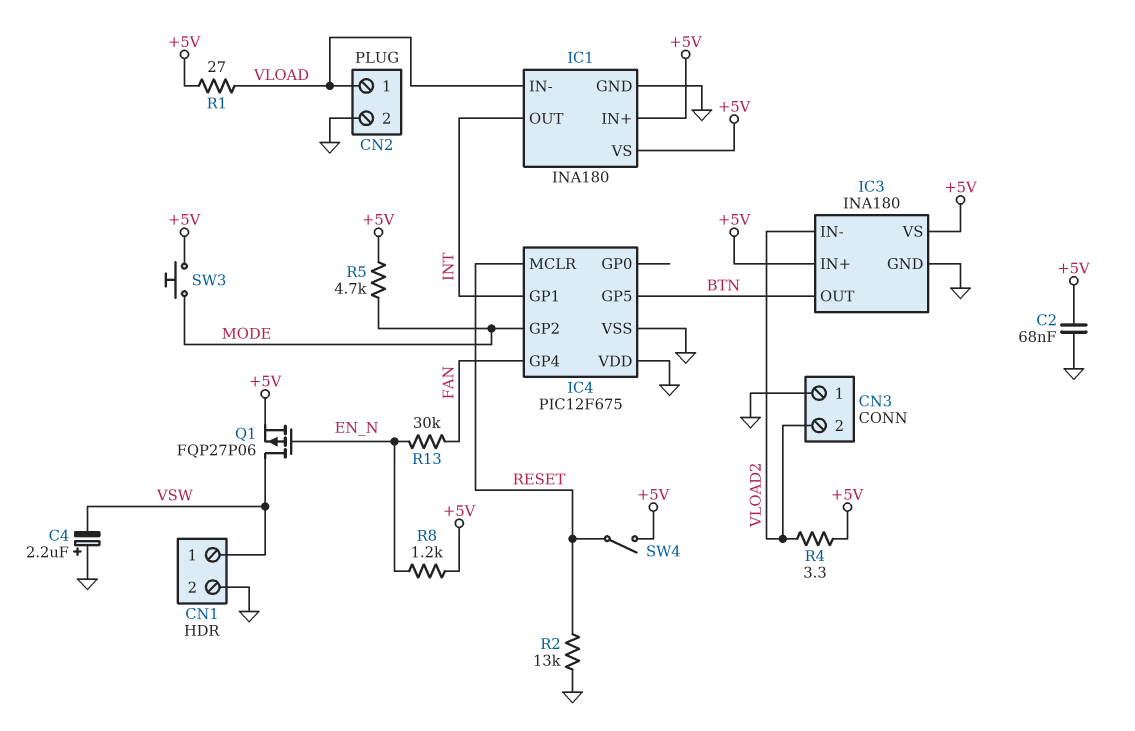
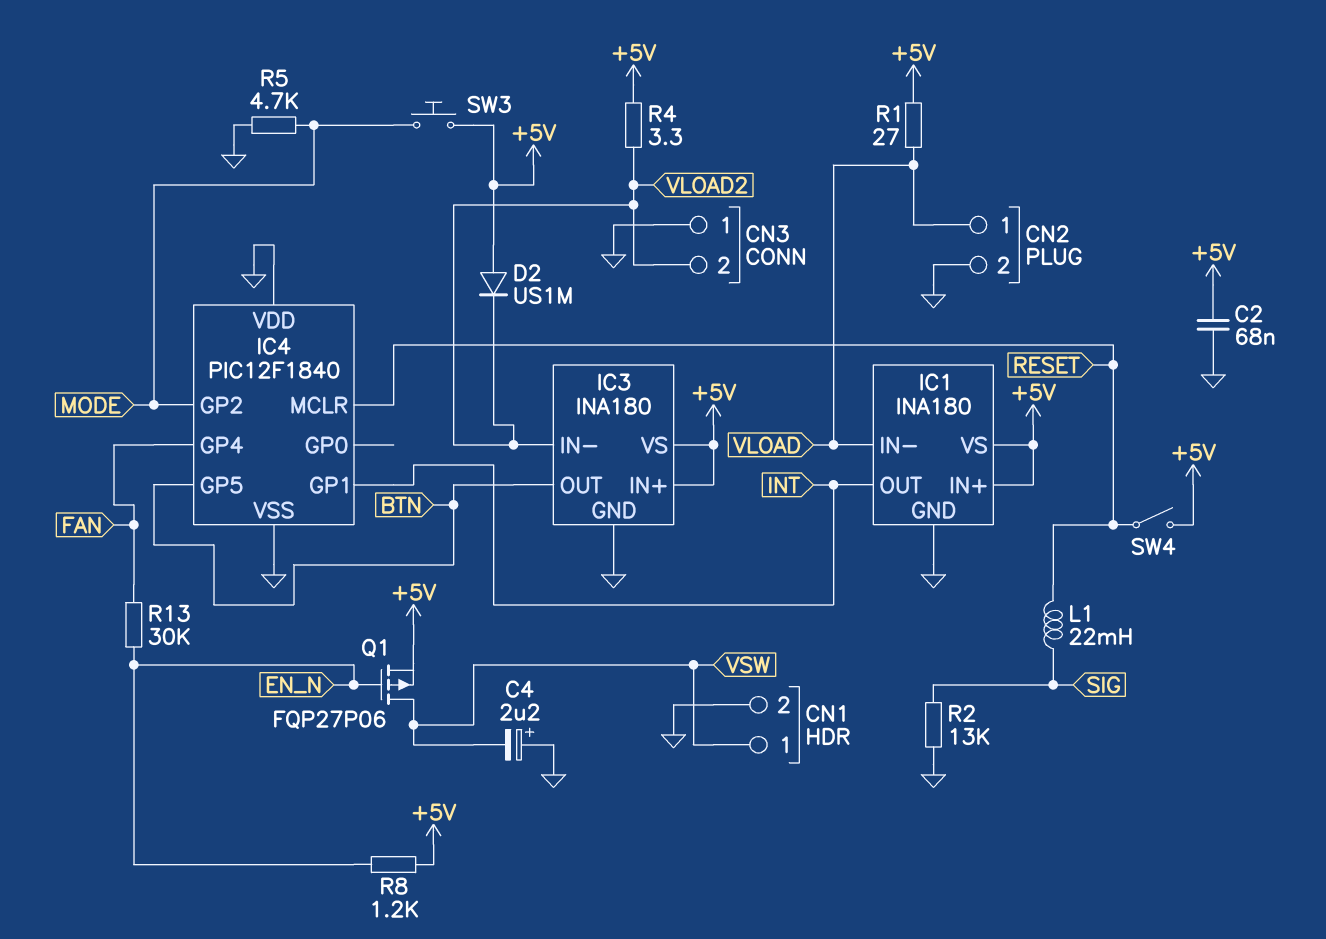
D2: none -> diode US1M (A +5V, K VLOAD2)
IC4: PIC12F675 -> PIC12F1840
L1: none -> 22mH (RESET, SIG)
R2: 13k (GND, RESET) -> 13k (GND, SIG)
R5: 4.7k (+5V, MODE) -> 4.7k (GND, MODE)

